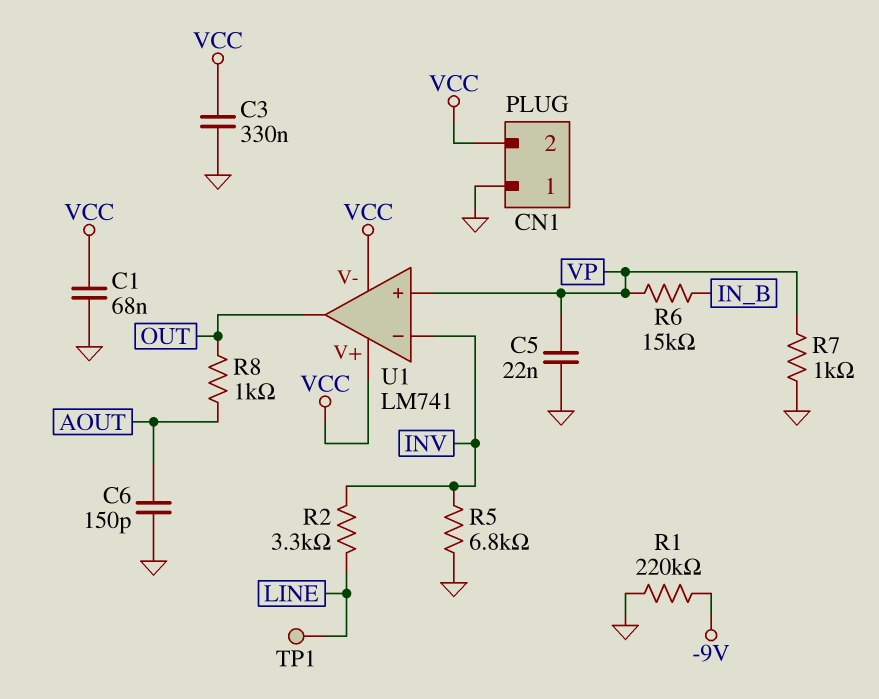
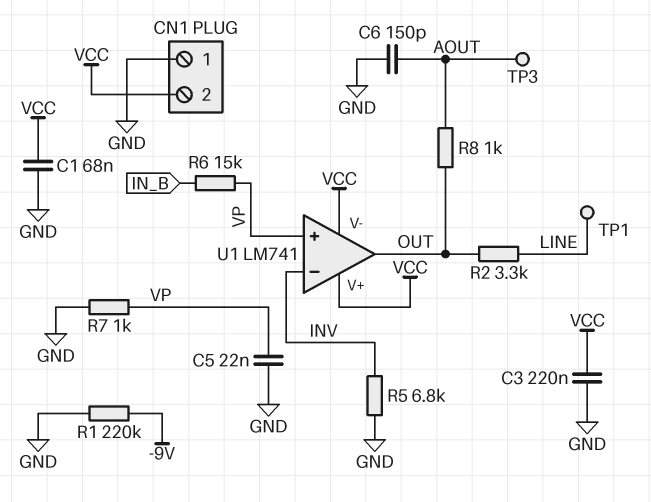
C3: 330nF (GND, VCC) -> 220nF (GND, VCC)
R2: 3.3k (INV, LINE) -> 3.3k (LINE, OUT)
TP3: none -> test point (AOUT)

